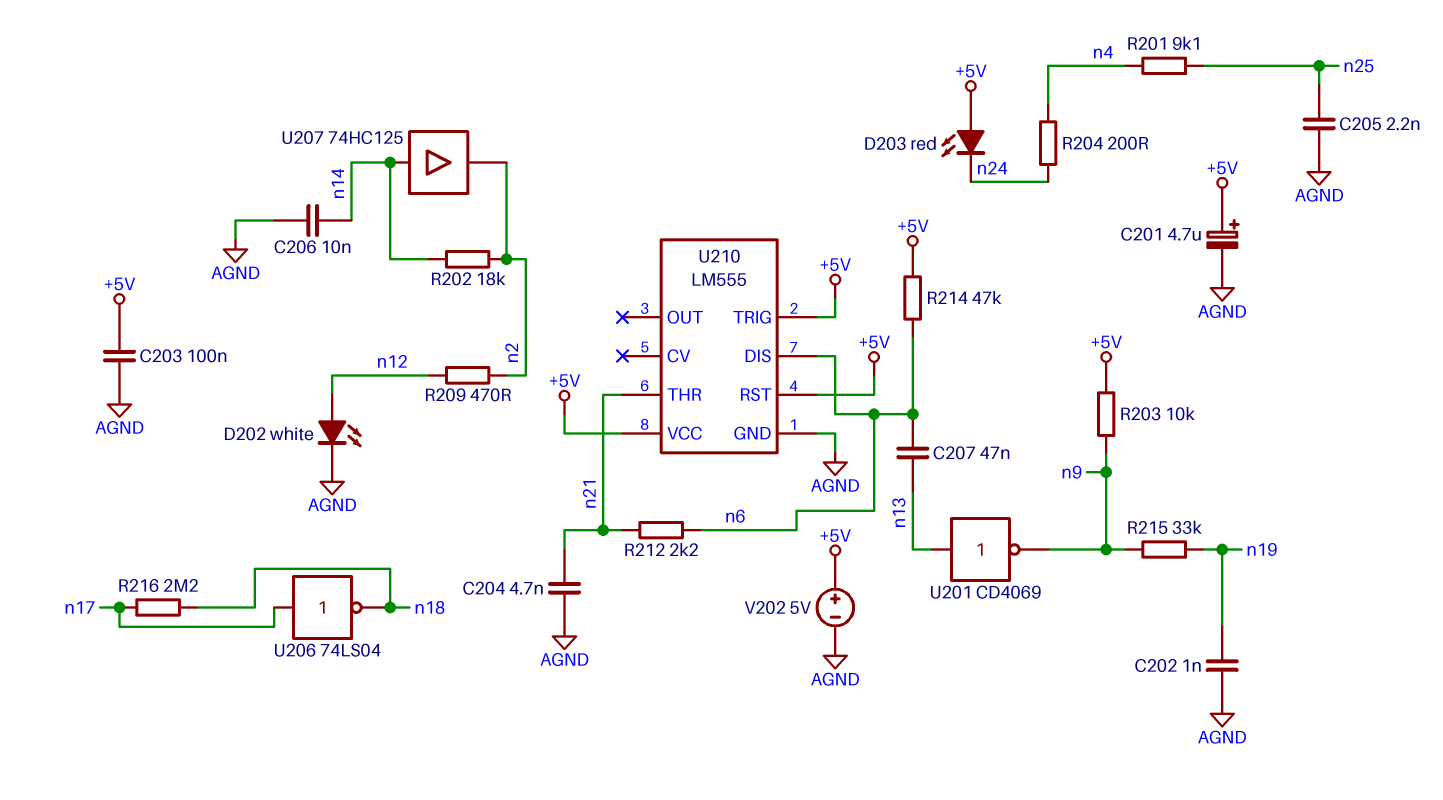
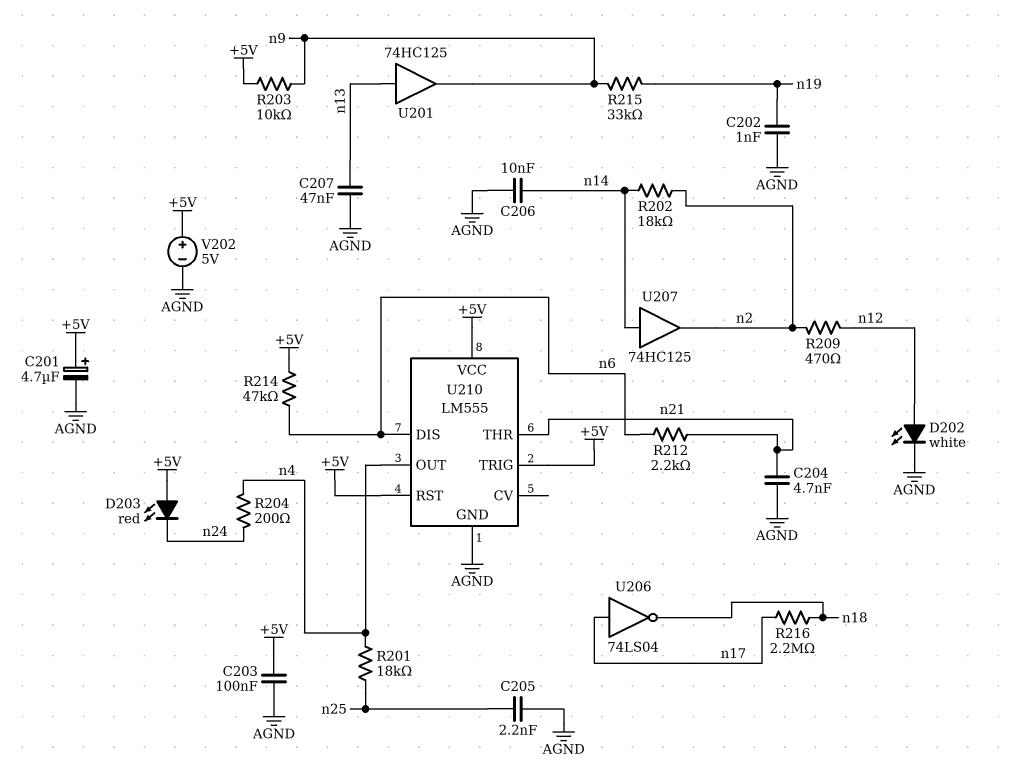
C207: 47nF (n6, n13) -> 47nF (AGND, n13)
R201: 9.1k (n4, n25) -> 18k (n4, n25)
U201: NOT CD4069 (in n13, out n9) -> buffer 74HC125 (in n13, out n9)
U210 pin OUT: none -> n4

